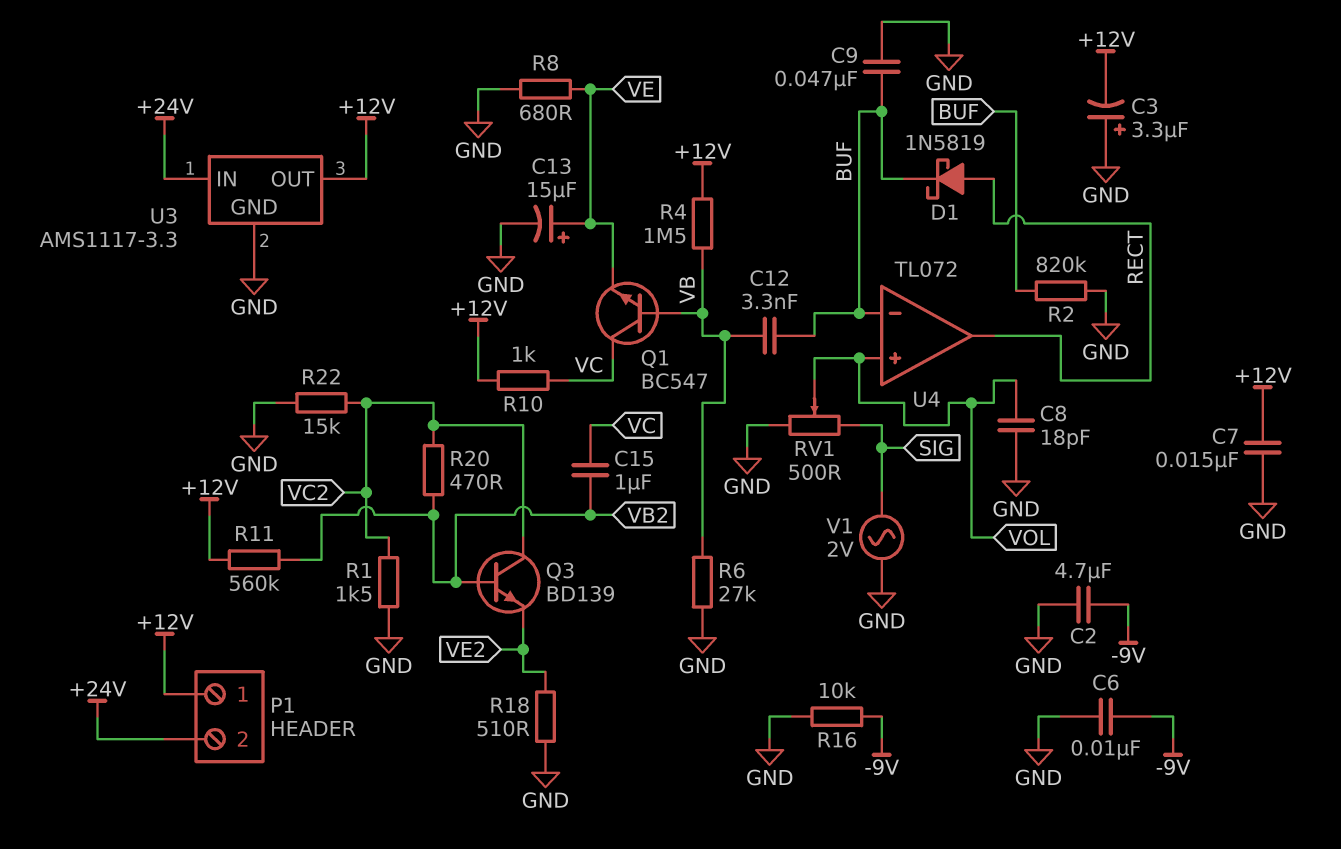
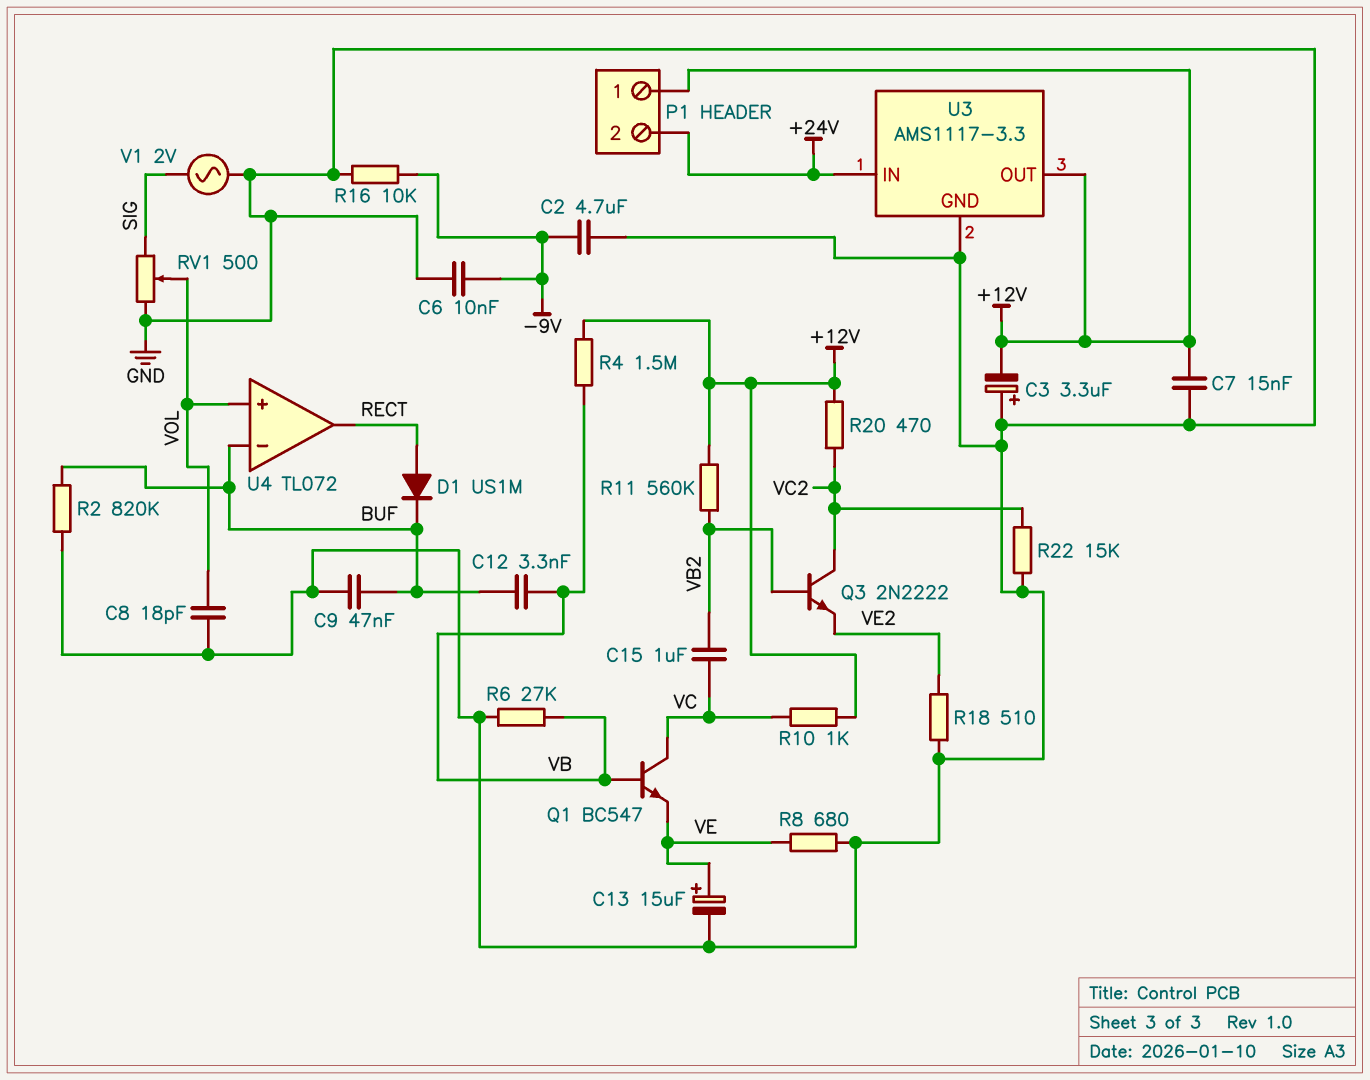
D1: schottky 1N5819 (A RECT, K BUF) -> diode US1M (A RECT, K BUF)
Q3: NPN BD139 (B VB2, C VC2, E VE2) -> NPN 2N2222 (B VB2, C VC2, E VE2)
R1: 1.5k (GND, VC2) -> none
R20: 470 (VB2, VC2) -> 470 (+12V, VC2)

